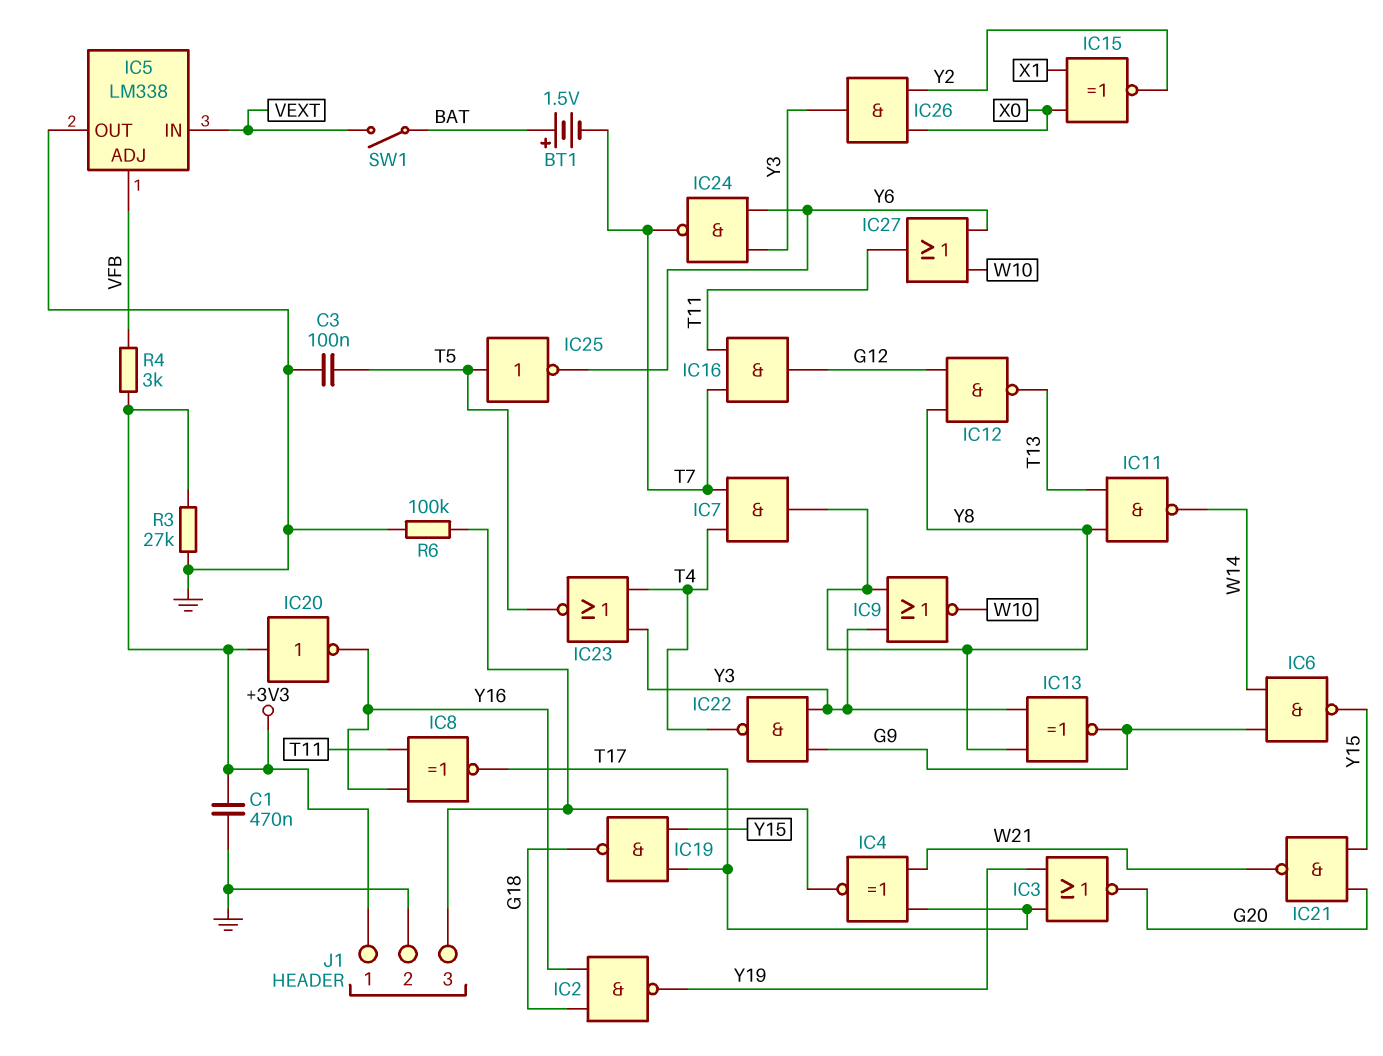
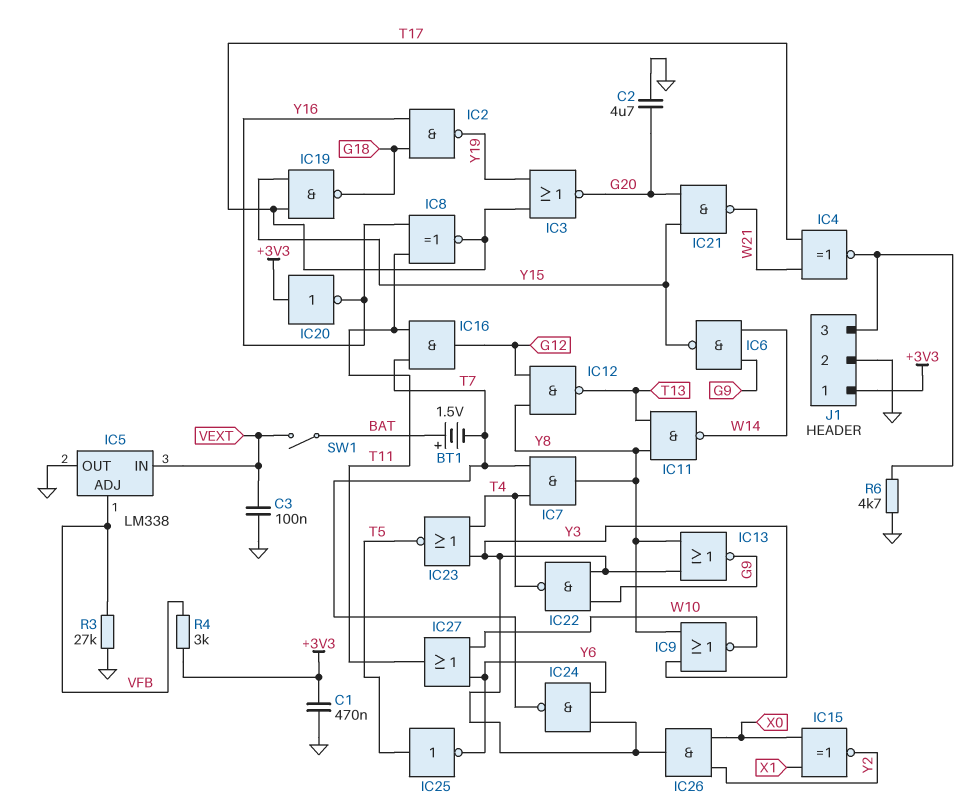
C2: none -> 4.7uF (G20, GND)
C3: 100nF (GND, T5) -> 100nF (GND, VEXT)
IC13: XNOR (in Y3, in Y8, out G9) -> NOR (in Y3, in Y8, out G9)
R3: 27k (+3V3, GND) -> 27k (GND, VFB)
R6: 100k (GND, J1/3) -> 4.7k (GND, J1/3)

